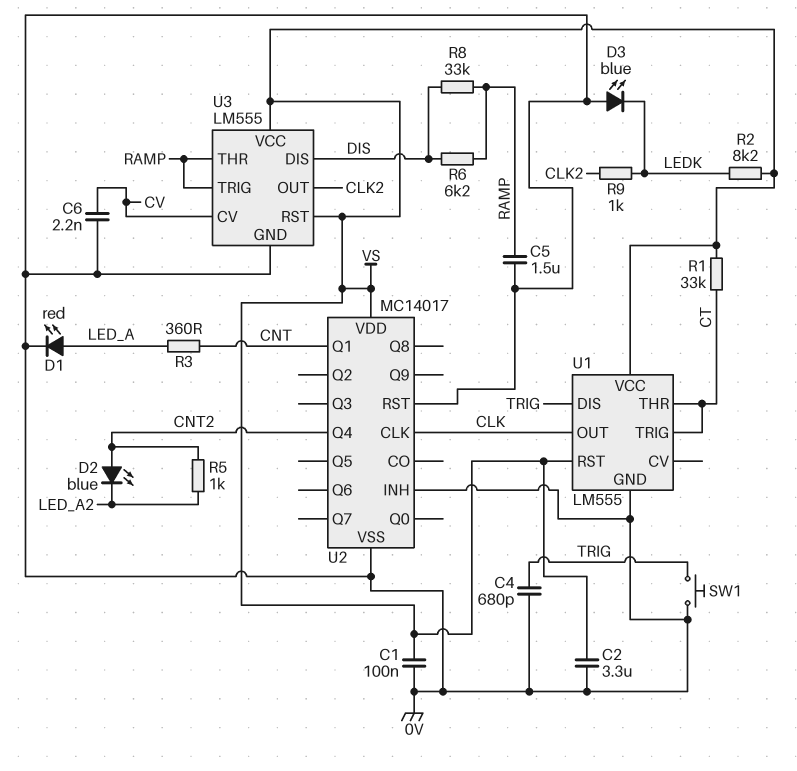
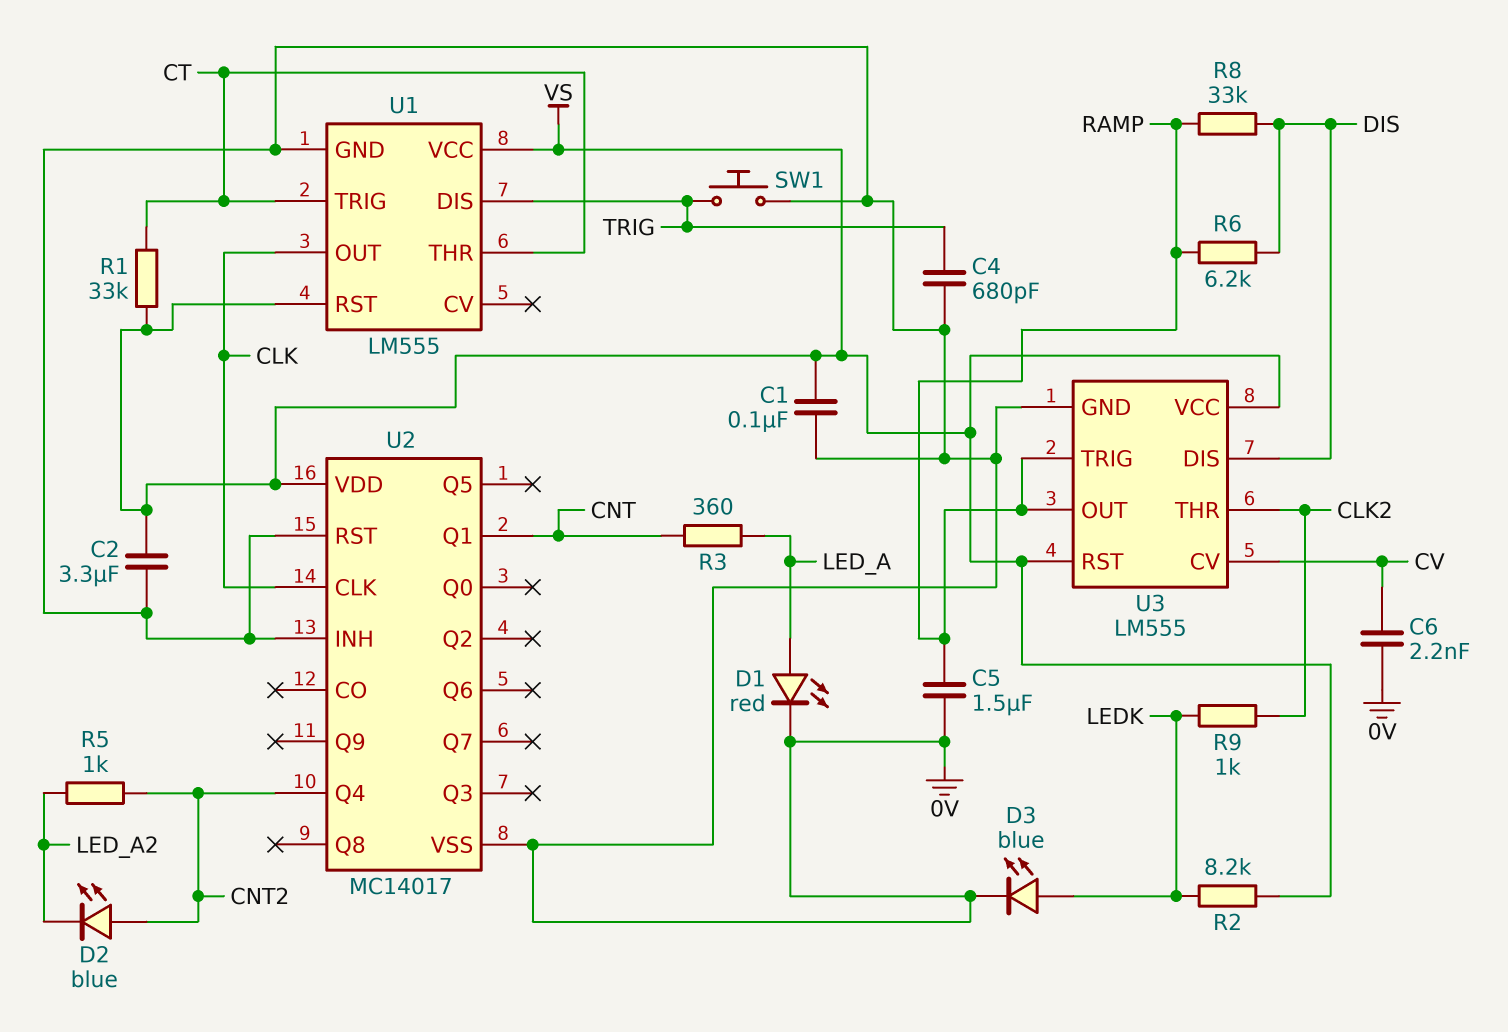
D3: LED blue (A 0V, K LEDK) -> LED blue (A LEDK, K 0V)
U3 pin OUT: CLK2 -> RAMP
U3 pin THR: RAMP -> CLK2

